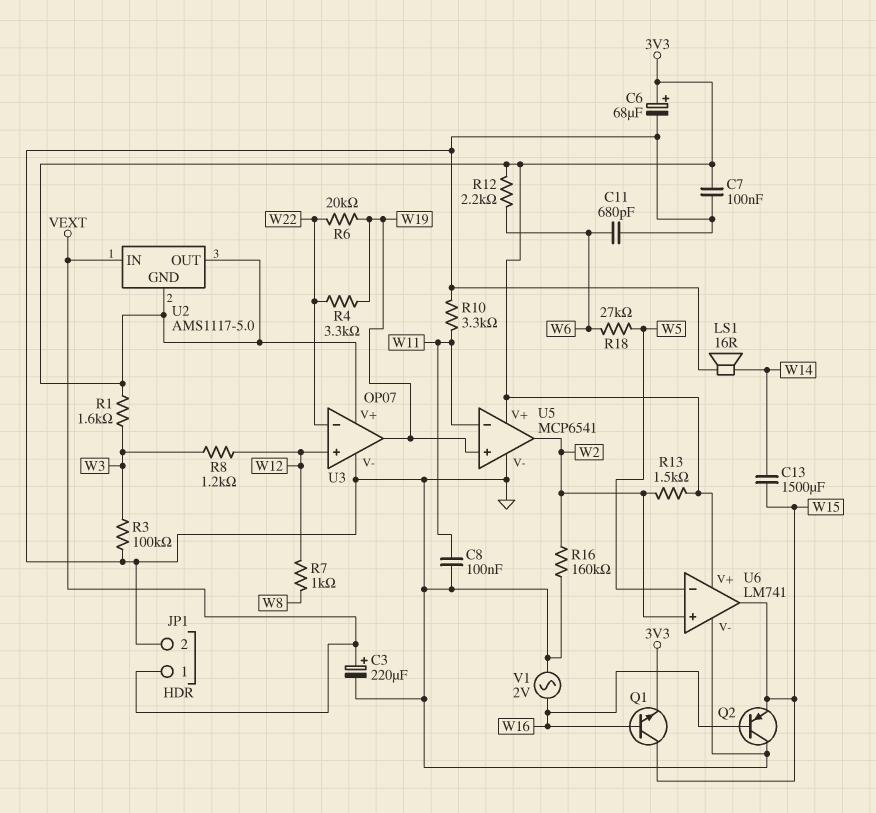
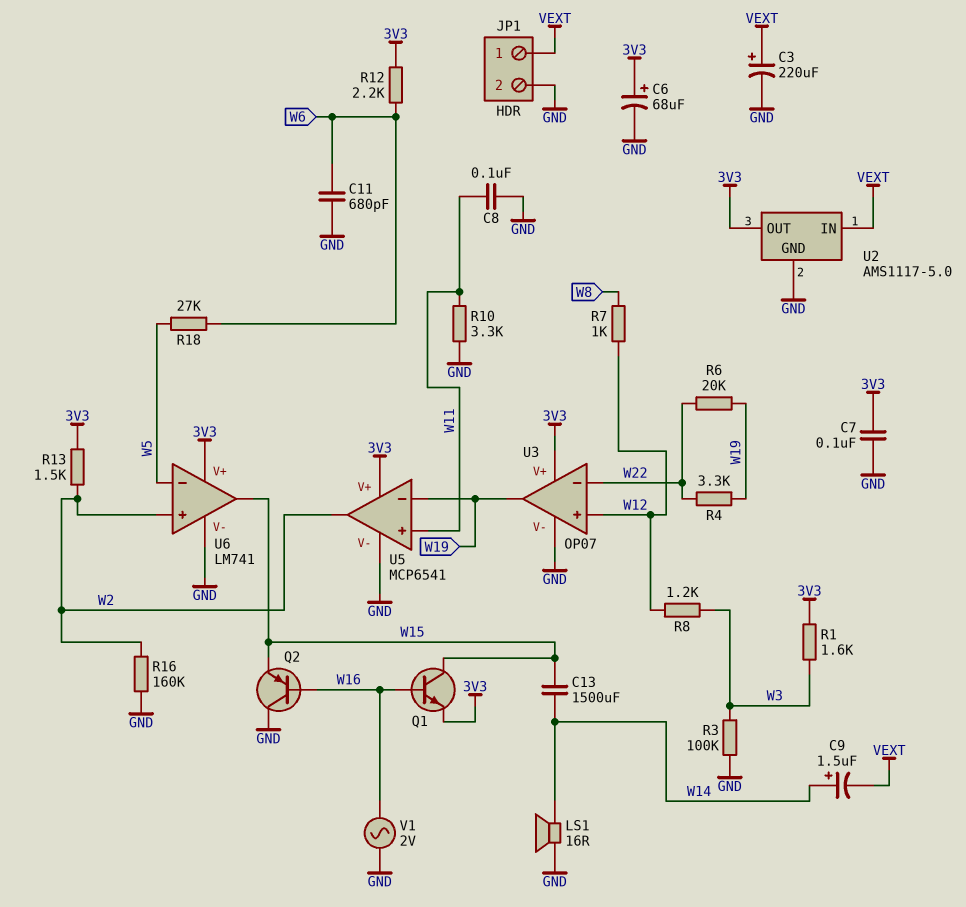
C9: none -> 1.5uF (plus W14, minus VEXT)
U2 pin GND: 3V3 -> GND
U5 pin in+: W19 -> W11
U5 pin in-: W11 -> W19

